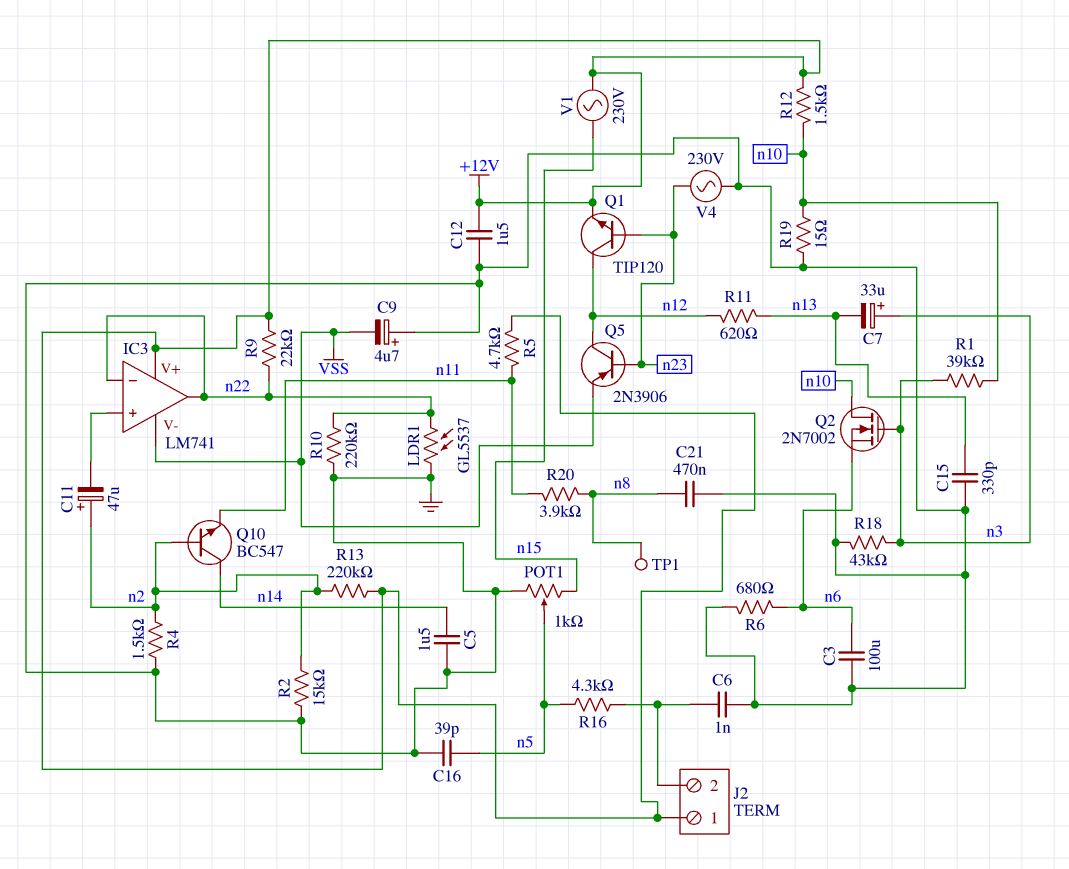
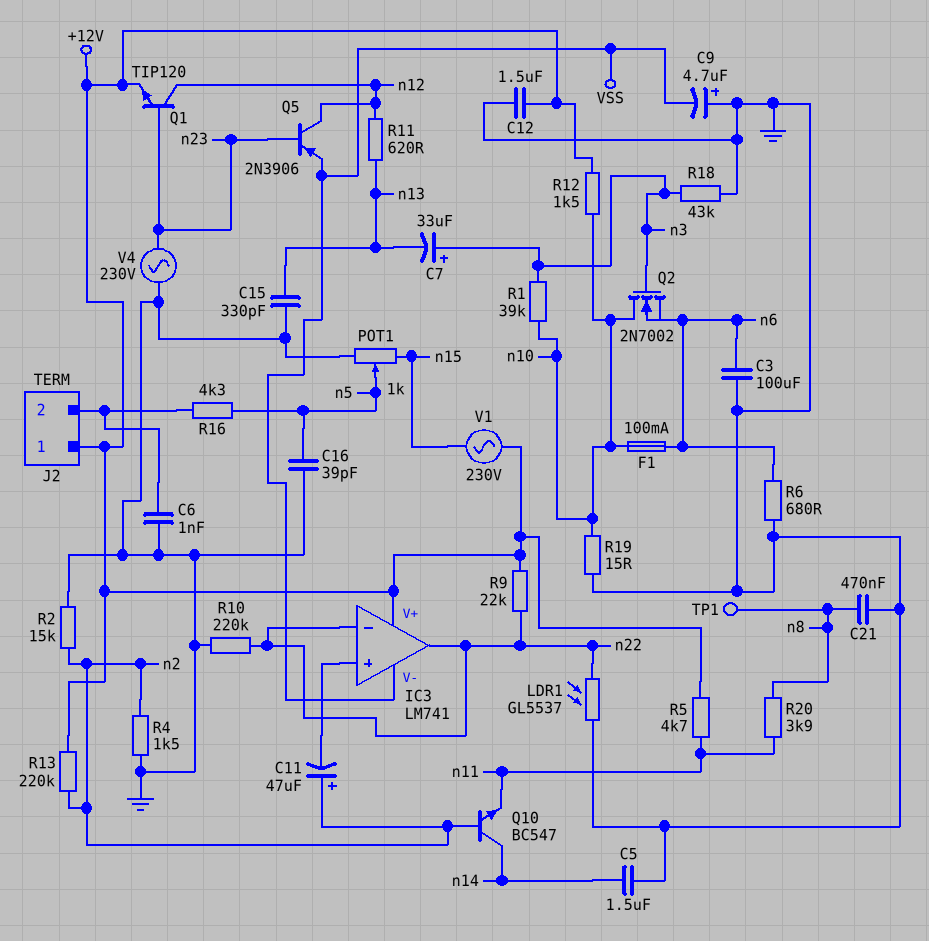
F1: none -> 100mA (n6, n10)

